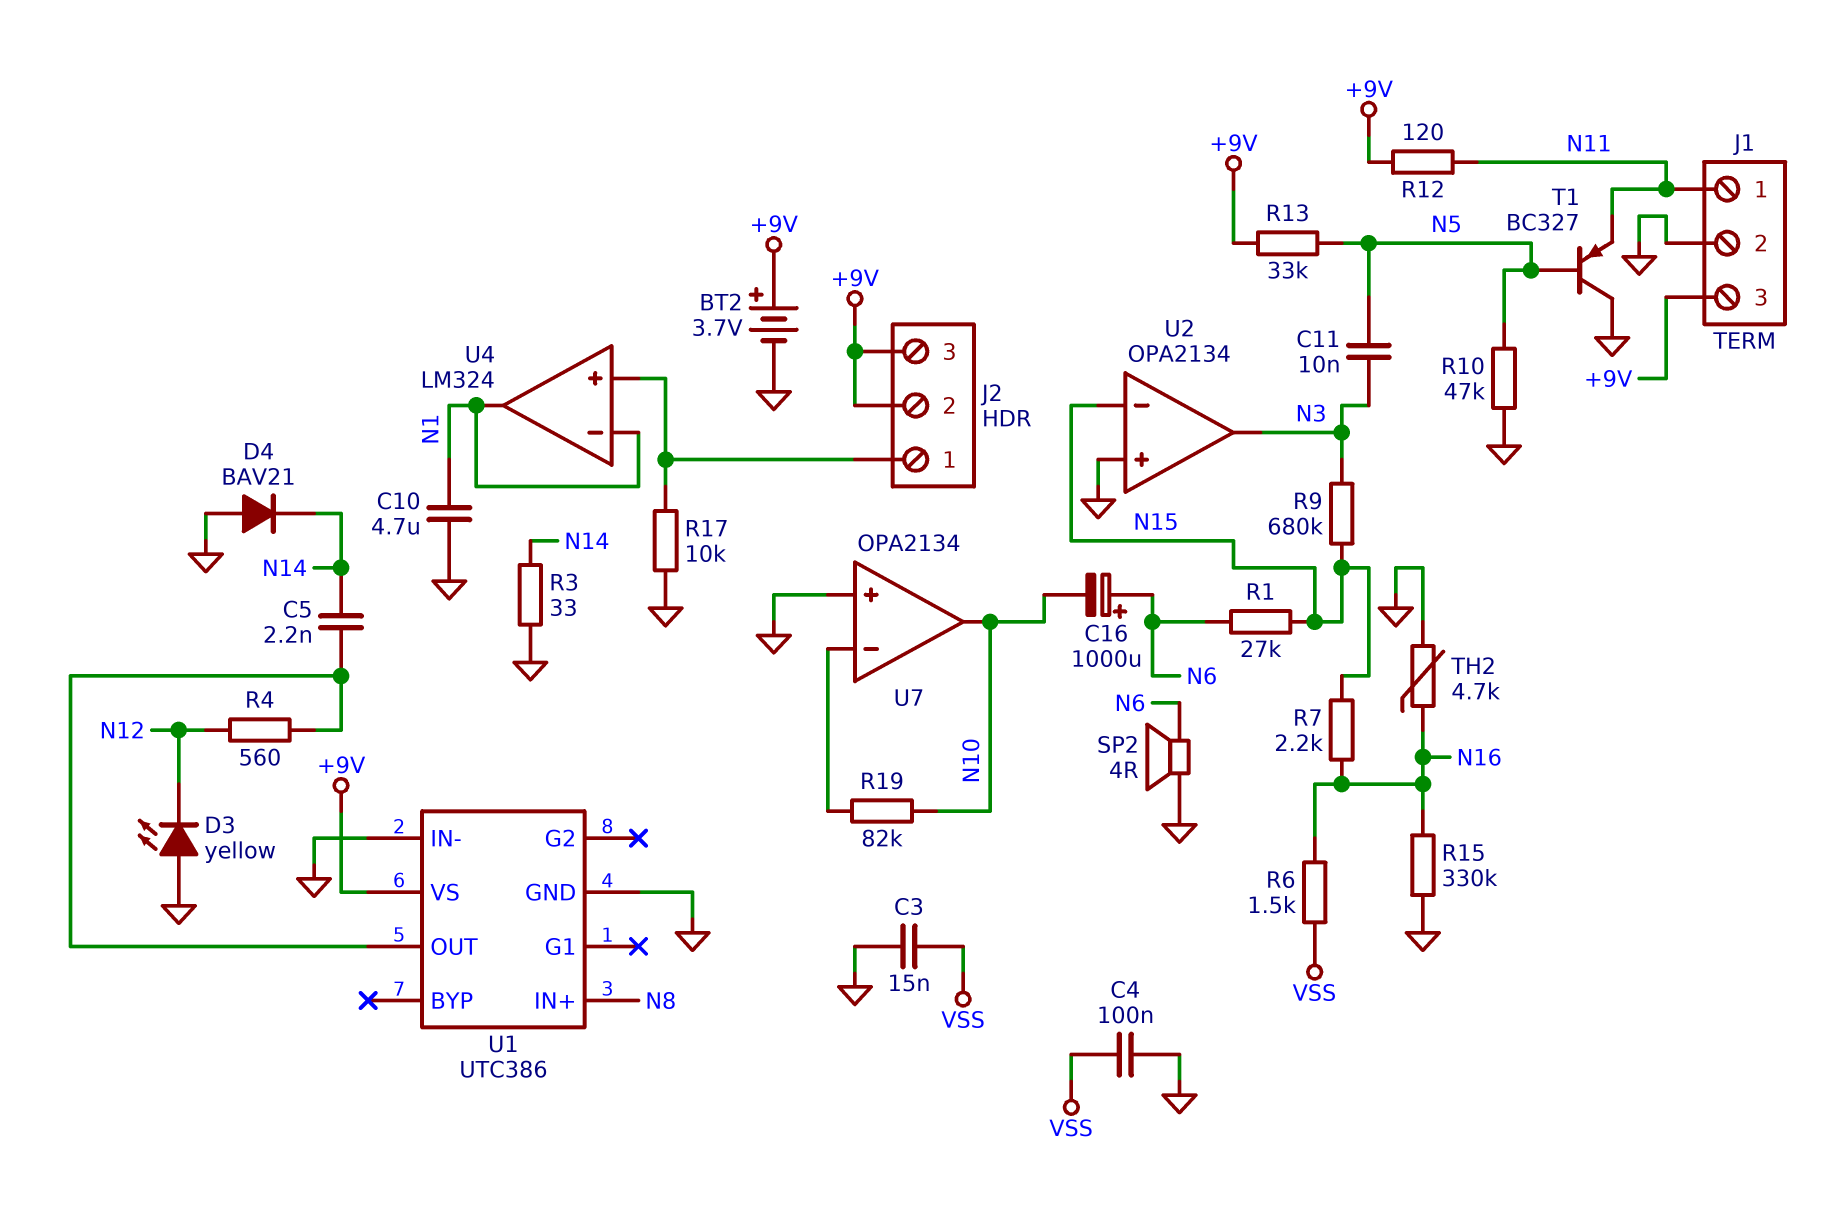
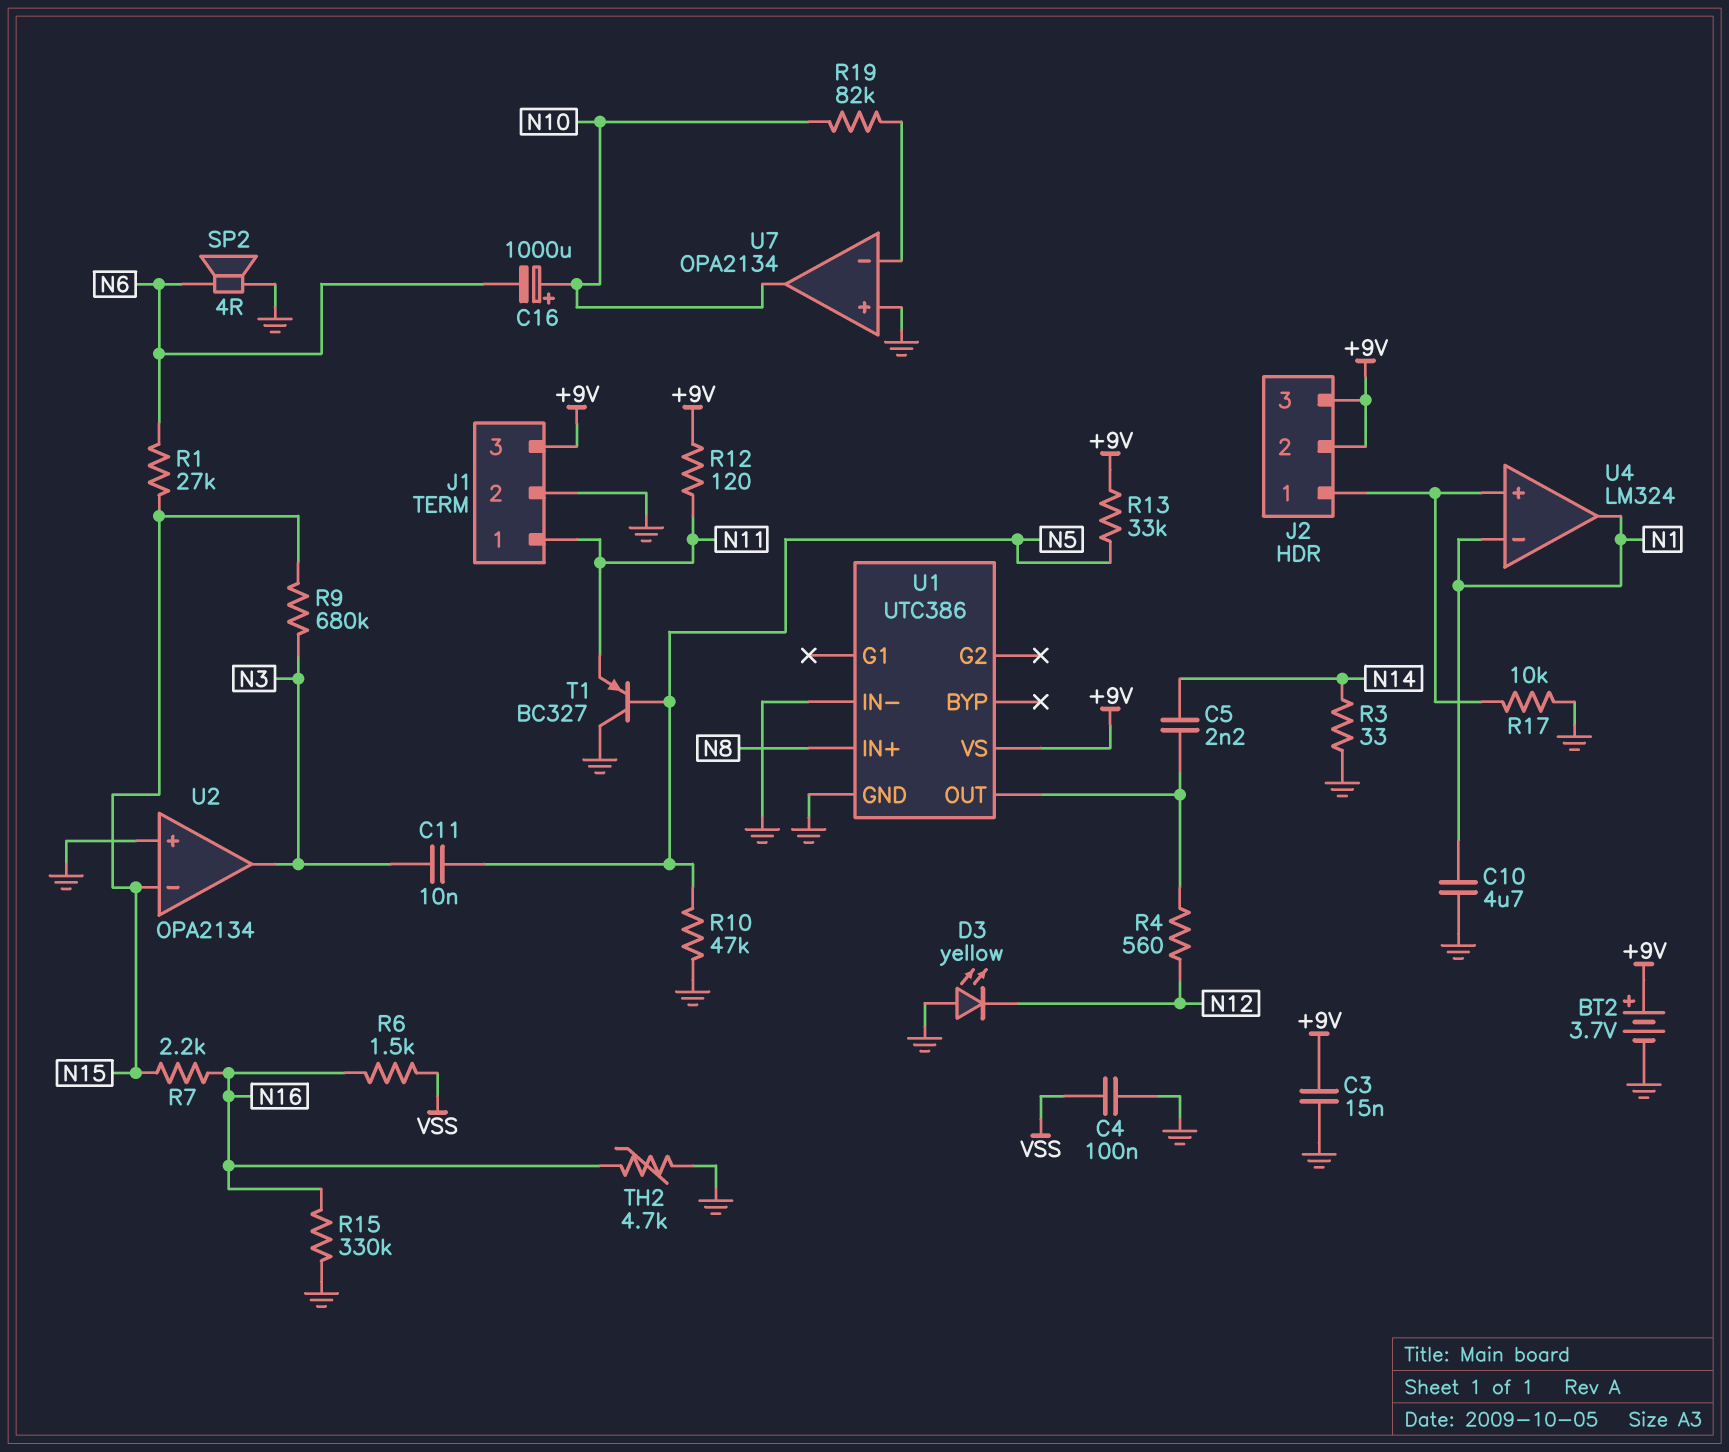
C3: 15nF (GND, VSS) -> 15nF (+9V, GND)
C16: 1000uF (plus N6, minus N10) -> 1000uF (plus N10, minus N6)
D4: diode BAV21 (A GND, K N14) -> none

